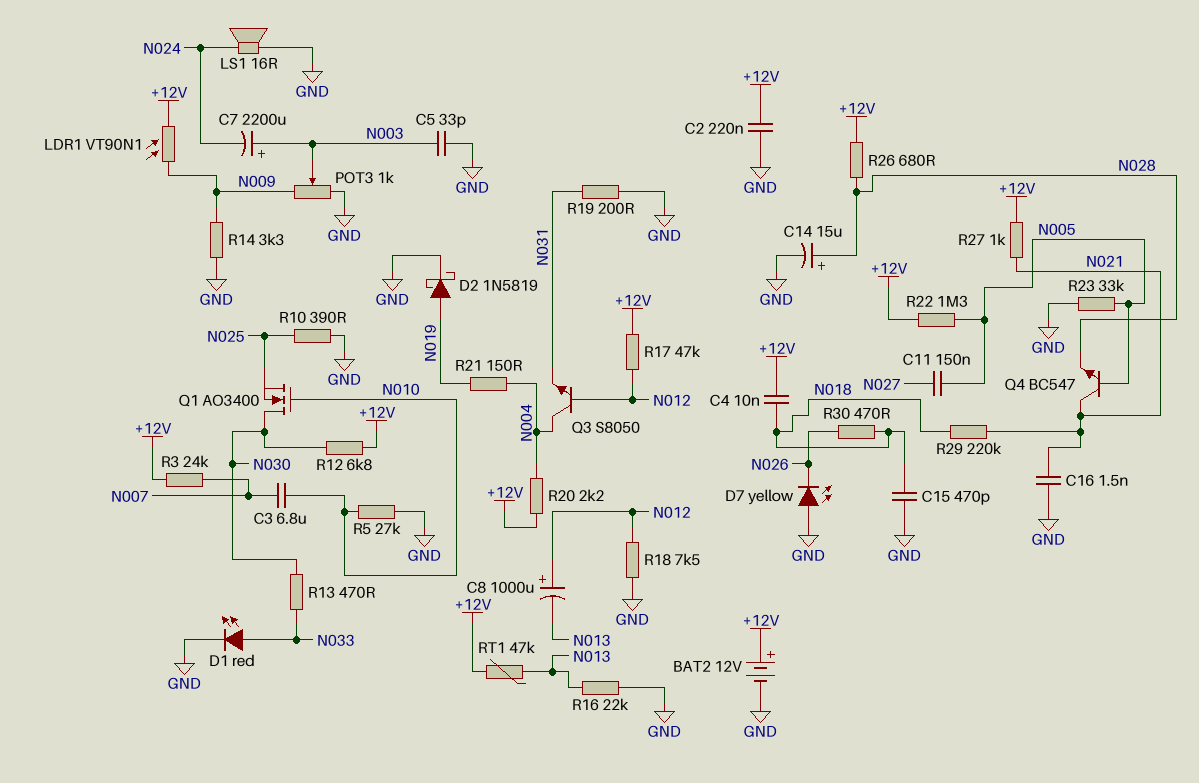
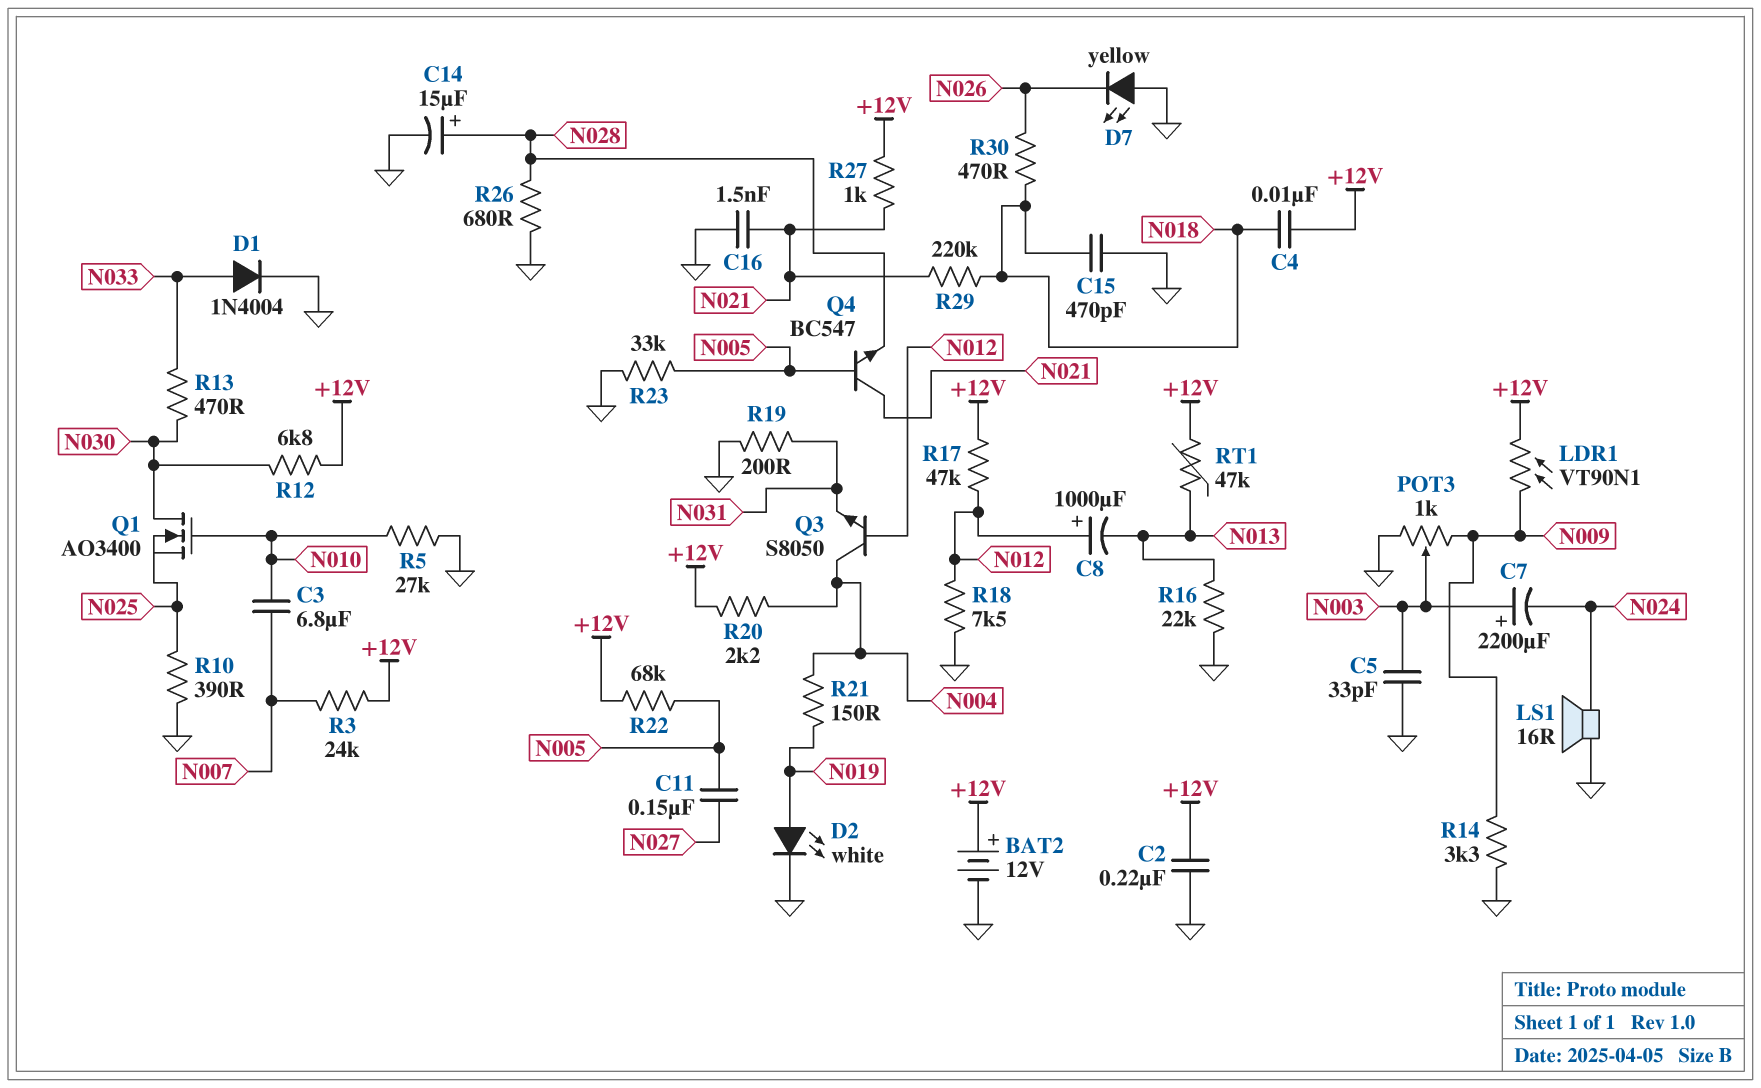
D1: LED red (A N033, K GND) -> diode 1N4004 (A N033, K GND)
D2: schottky 1N5819 (A N019, K GND) -> LED white (A N019, K GND)
R22: 1.3M (+12V, N005) -> 68k (+12V, N005)
R26: 680 (+12V, N028) -> 680 (GND, N028)

